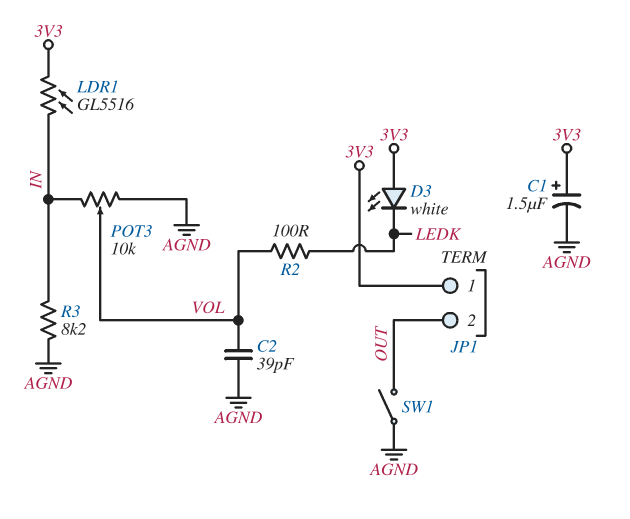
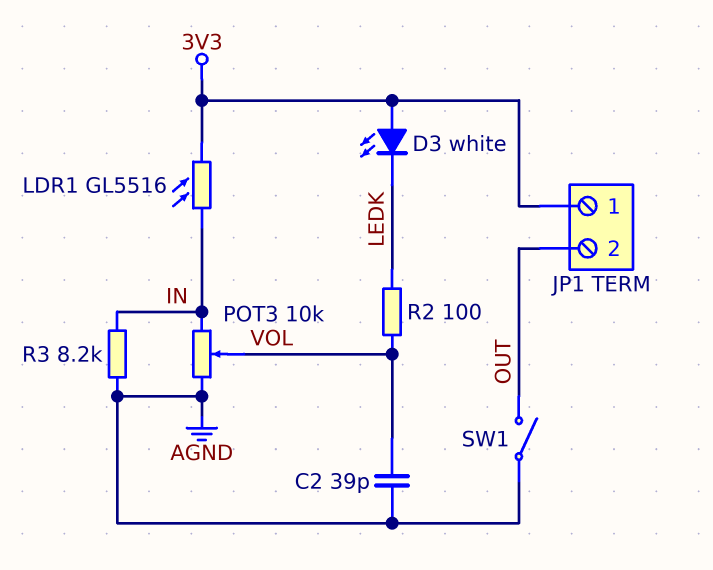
C1: 1.5uF (plus 3V3, minus AGND) -> none

